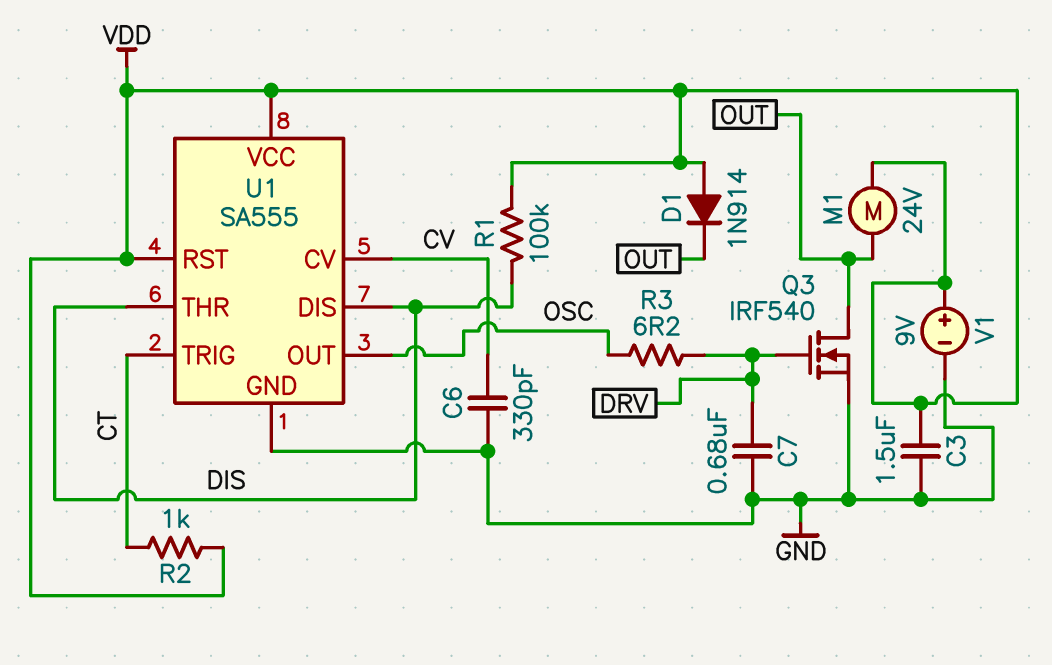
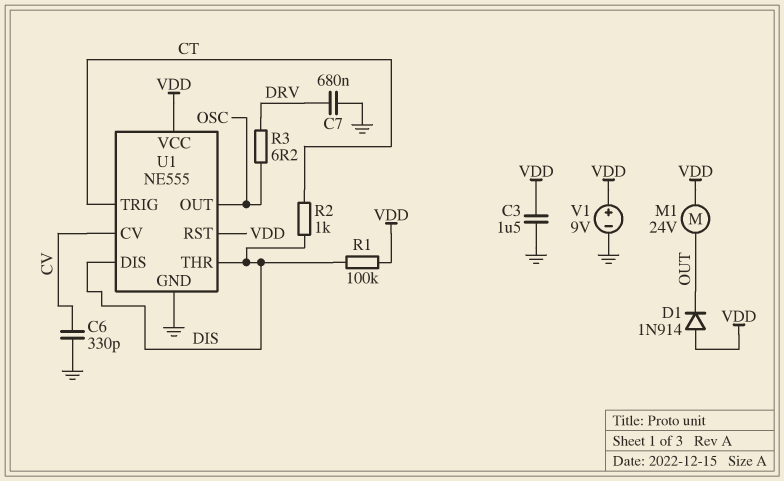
Q3: NMOS IRF540 (G DRV, D OUT, S GND) -> none
R2: 1k (CT, VDD) -> 1k (CT, DIS)
U1: SA555 -> NE555

